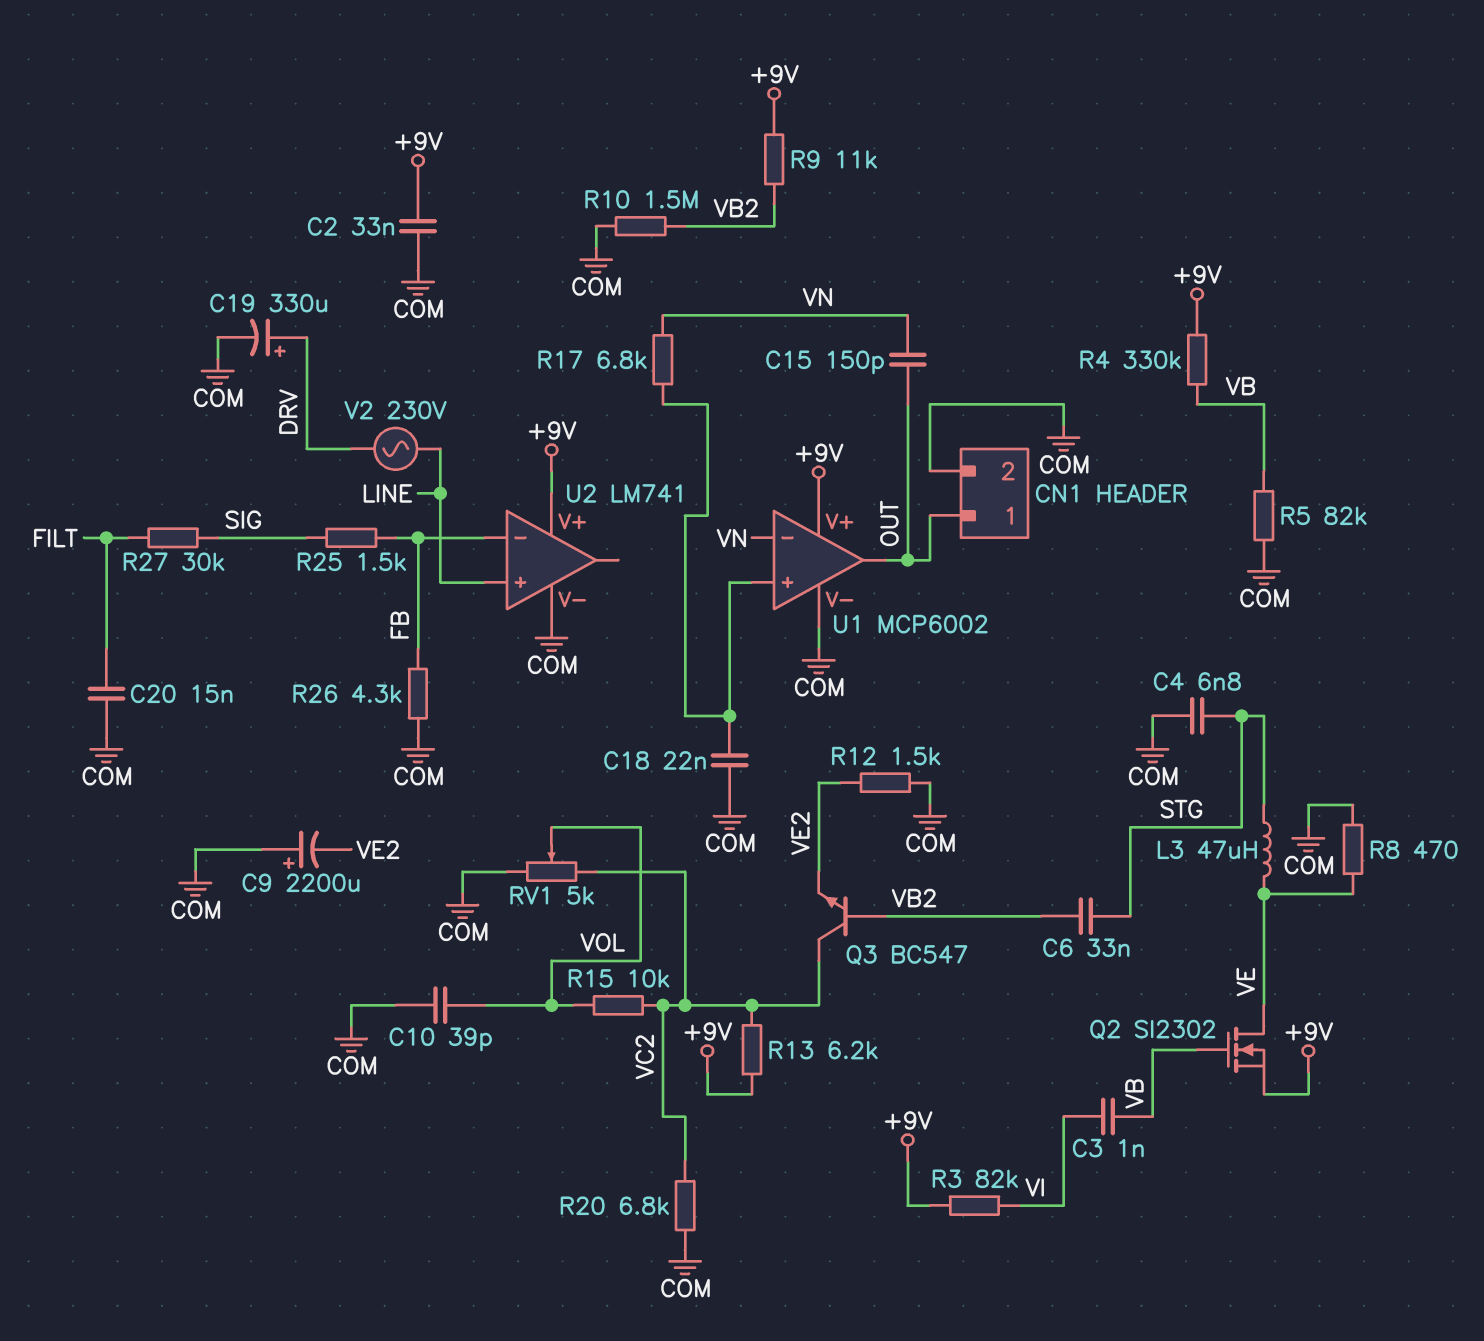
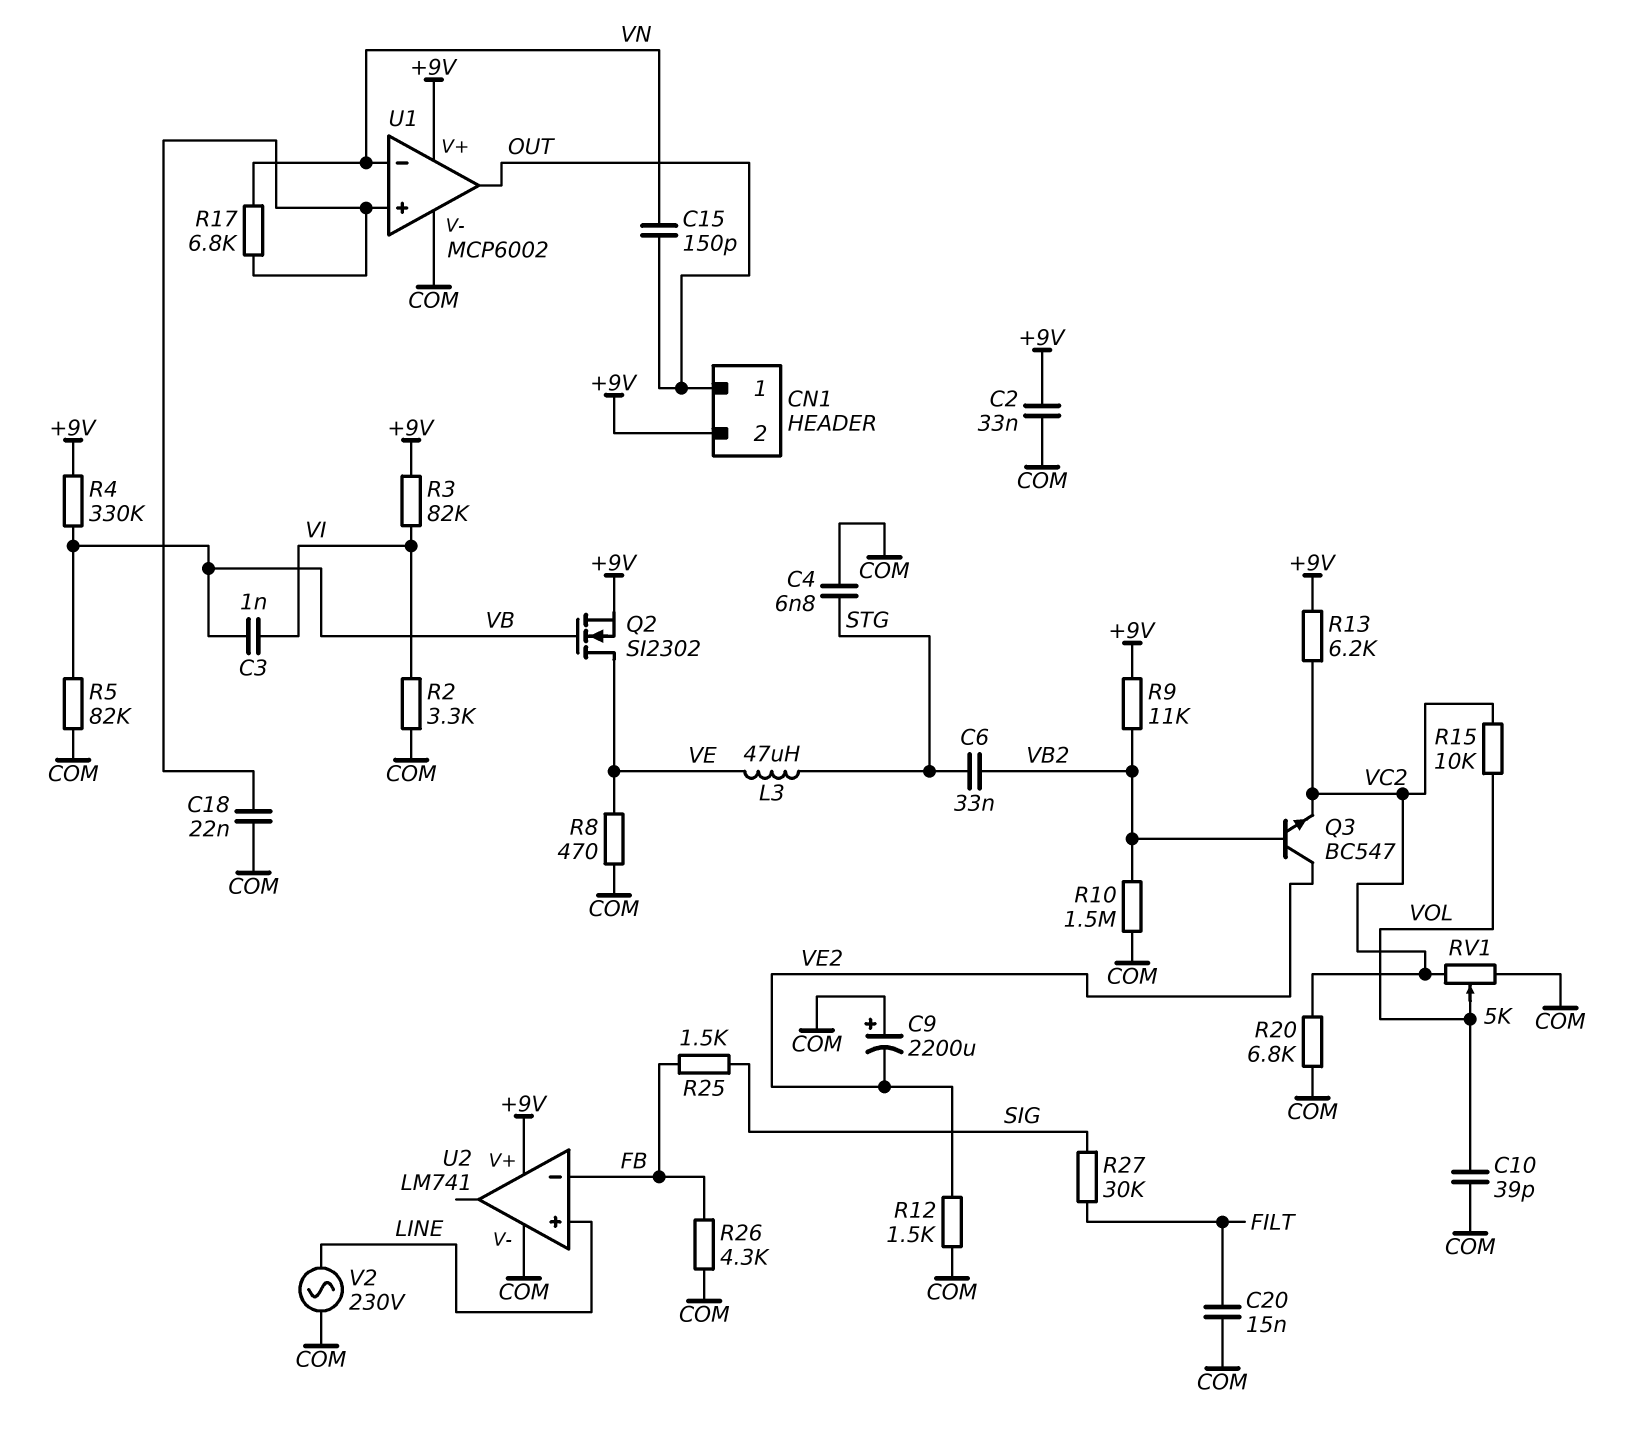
C19: 330uF (plus DRV, minus COM) -> none
CN1 pin 2: COM -> +9V
Q3: NPN BC547 (B VB2, C VC2, E VE2) -> NPN BC547 (B VB2, C VE2, E VC2)
R2: none -> 3.3k (COM, VI)
V2: AC 230V (DRV, LINE) -> AC 230V (COM, LINE)

